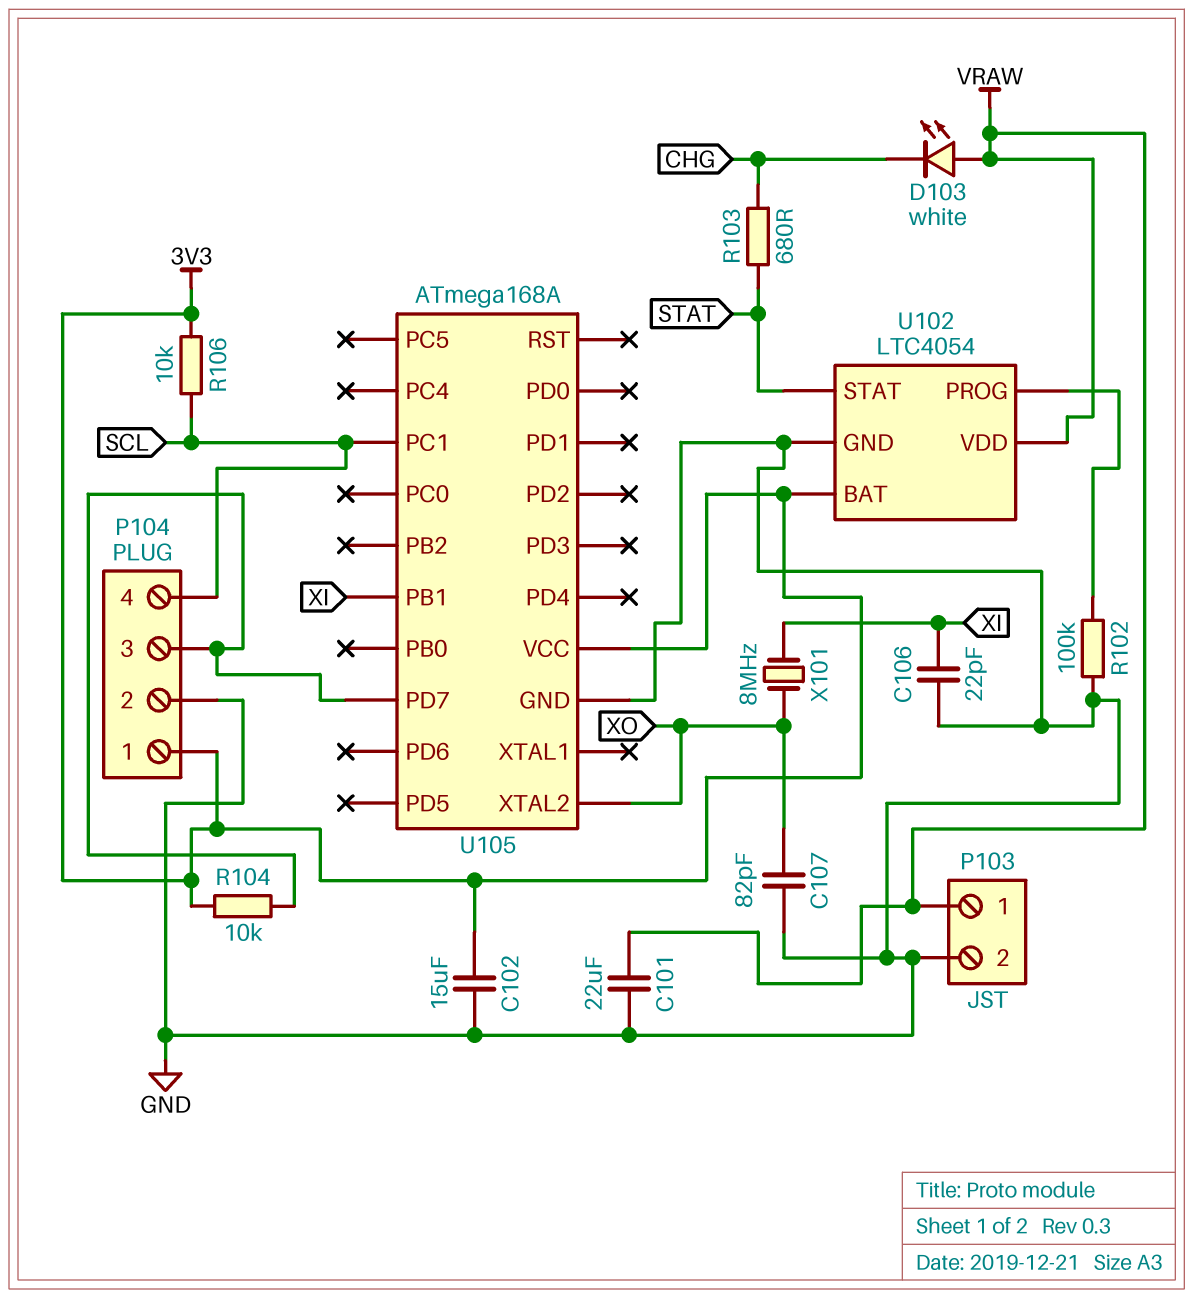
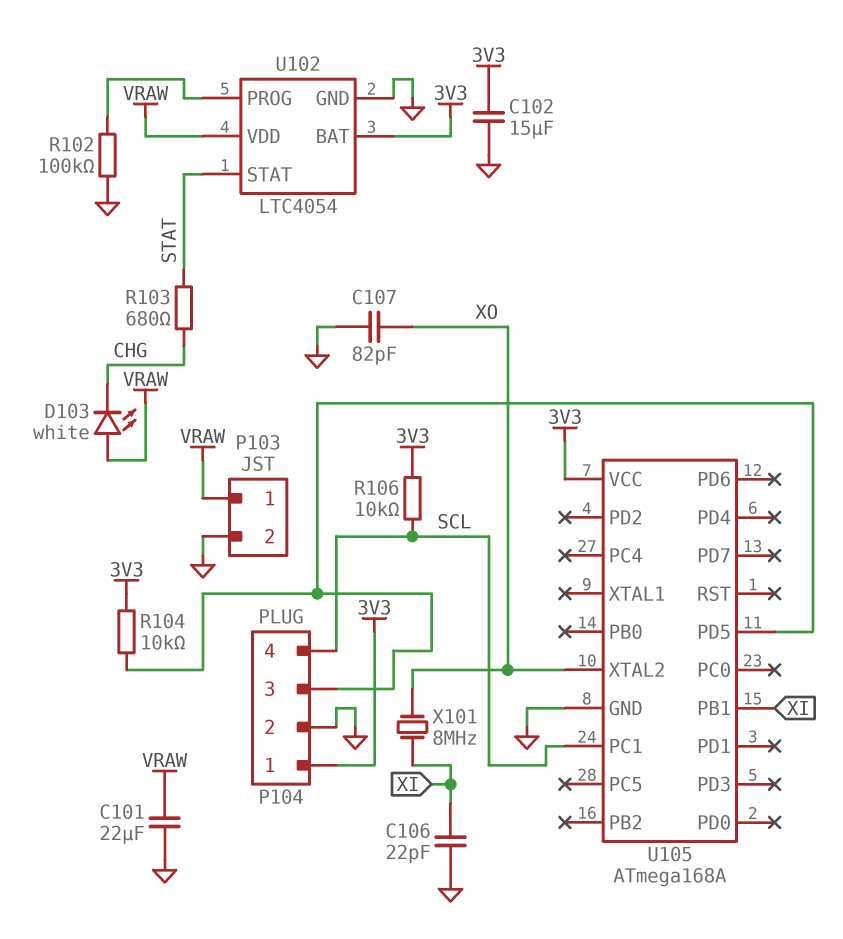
U105 pin PD5: none -> P104/3
U105 pin PD7: P104/3 -> none

